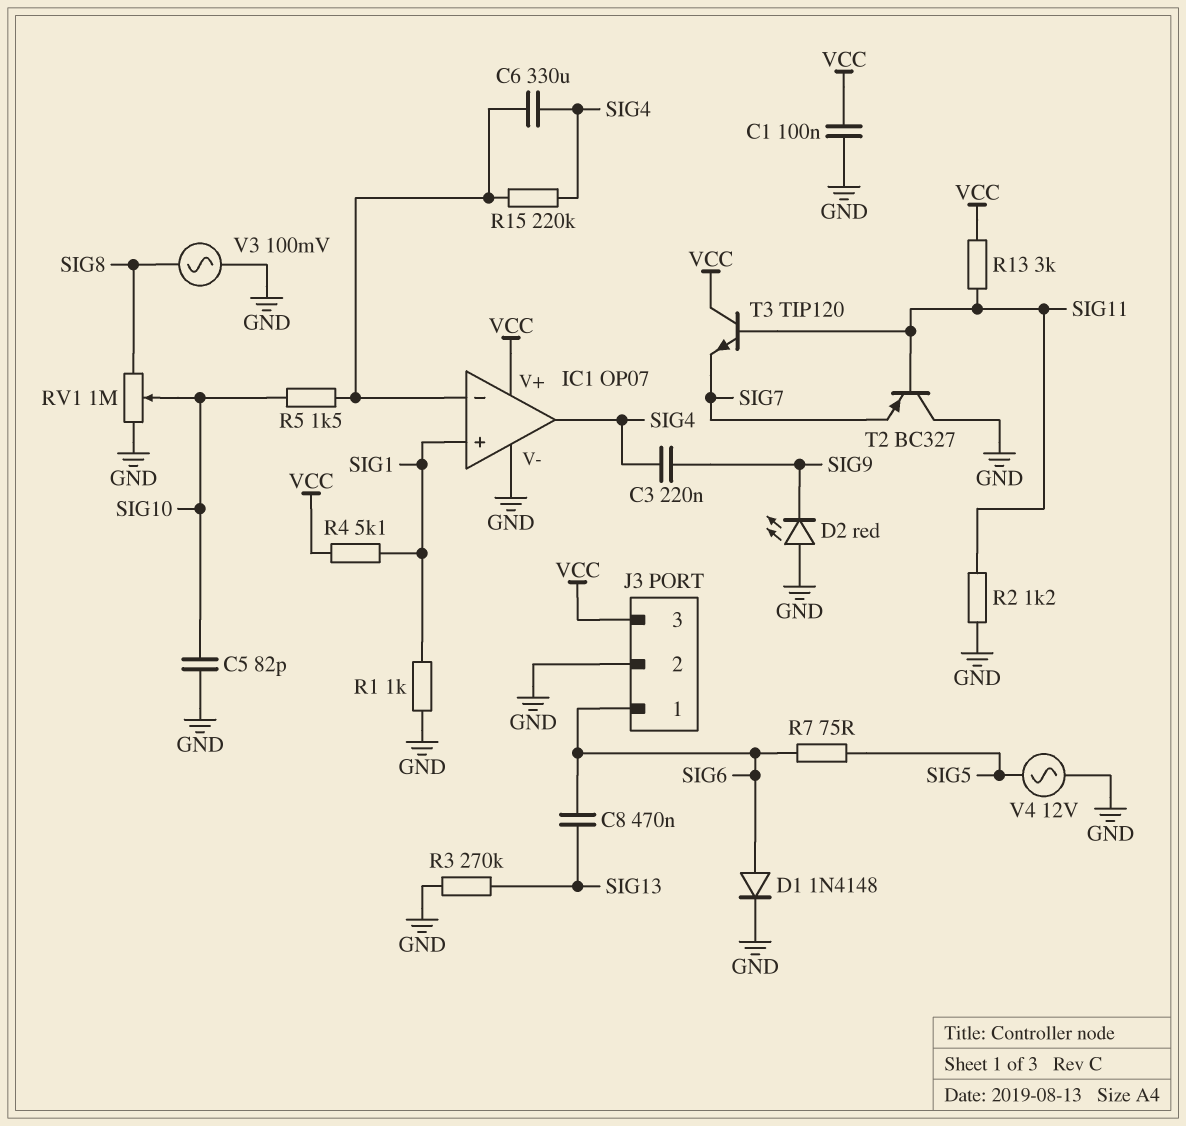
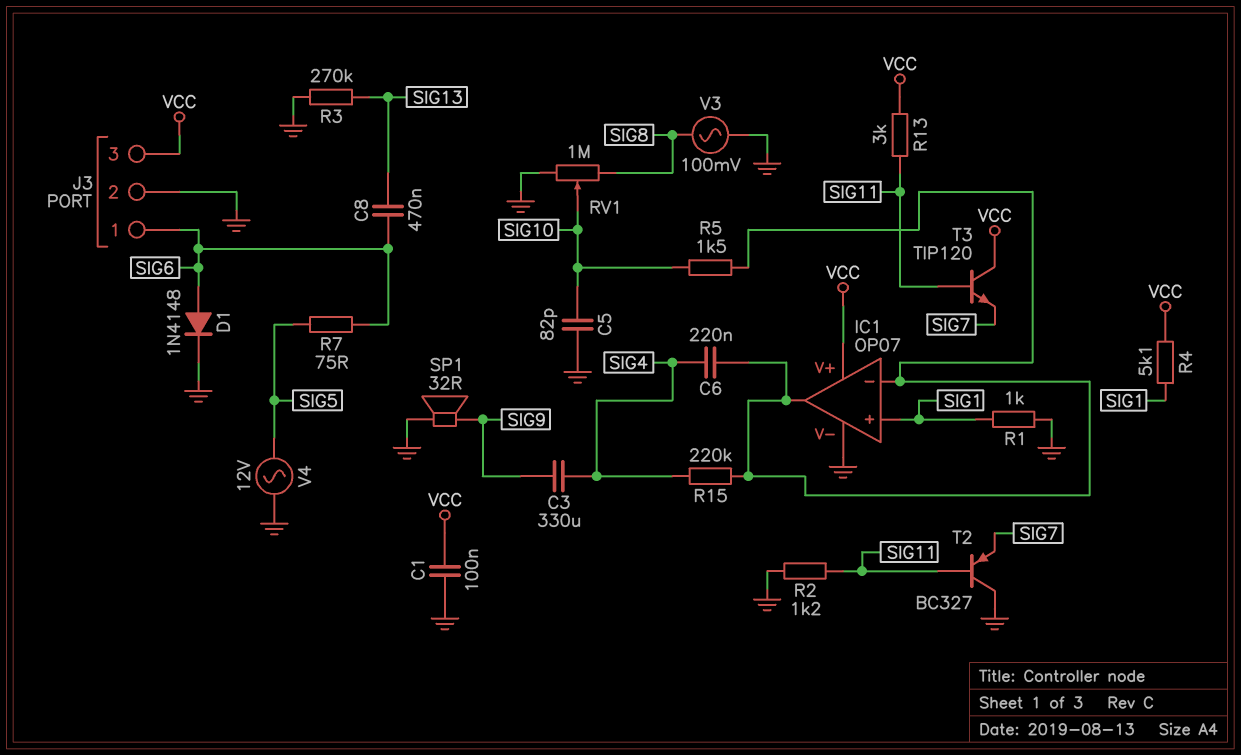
C3: 220nF (SIG4, SIG9) -> 330uF (SIG4, SIG9)
C6: 330uF (IC1/in-, SIG4) -> 220nF (IC1/in-, SIG4)
D2: LED red (A GND, K SIG9) -> none
IC1 pin out: SIG4 -> IC1/in-
SP1: none -> speaker 32R (GND, SIG9)

